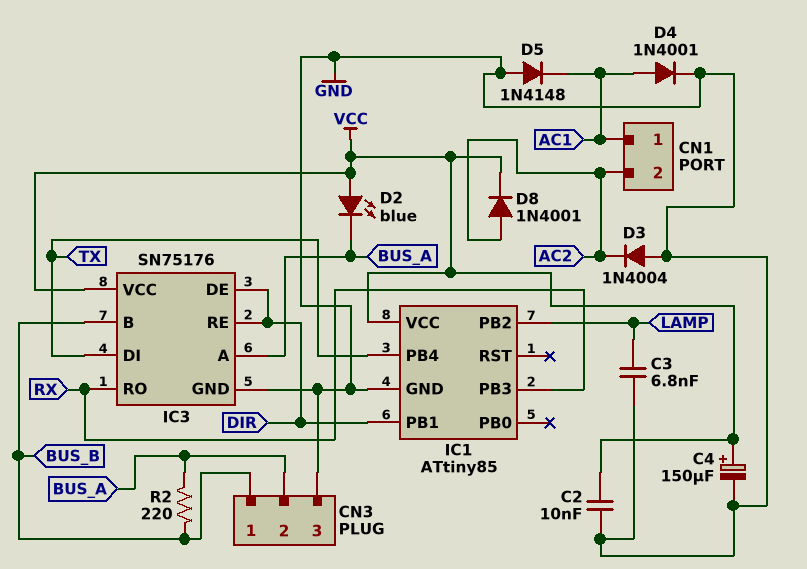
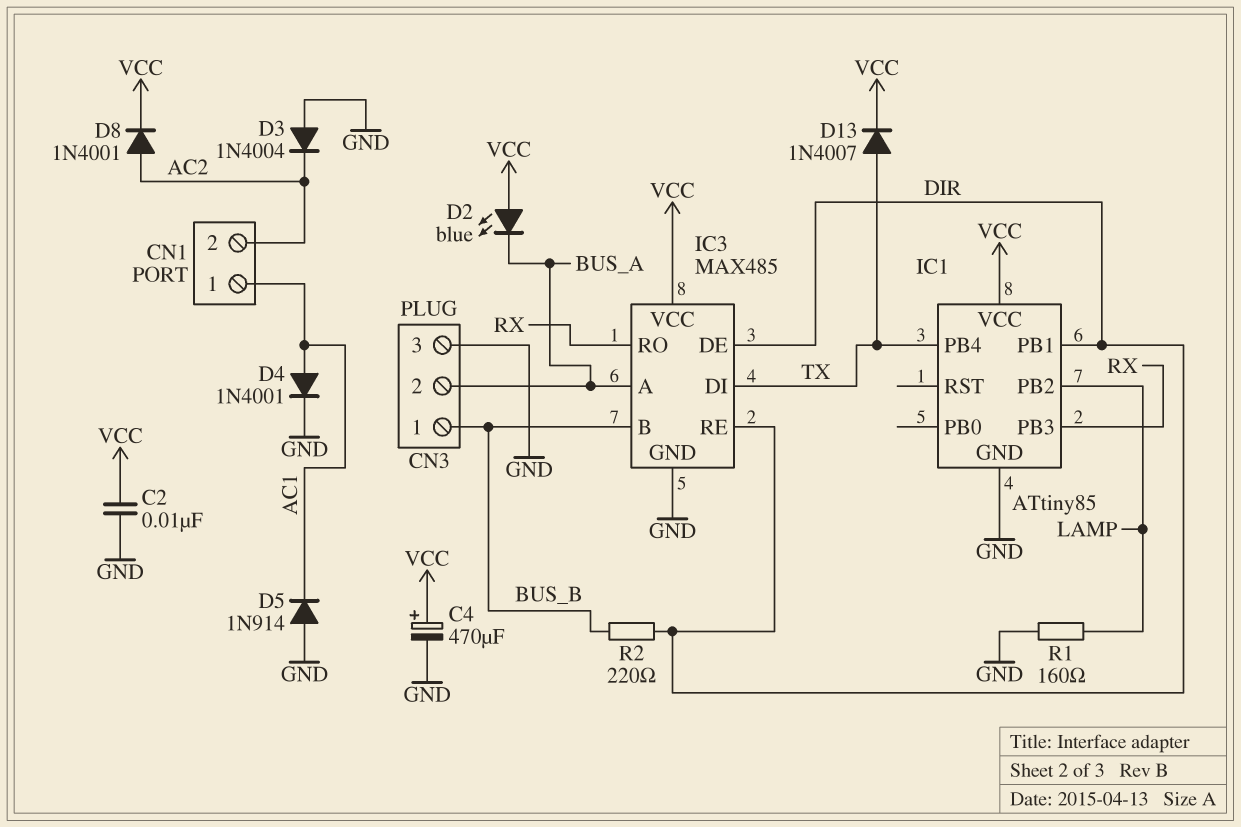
C3: 6.8nF (GND, LAMP) -> none
C4: 150uF (plus VCC, minus GND) -> 470uF (plus VCC, minus GND)
D5: diode 1N4148 (A GND, K AC1) -> diode 1N914 (A GND, K AC1)
D13: none -> diode 1N4007 (A TX, K VCC)
IC3: SN75176 -> MAX485
R1: none -> 160 (GND, LAMP)
R2: 220 (BUS_A, BUS_B) -> 220 (BUS_B, DIR)

